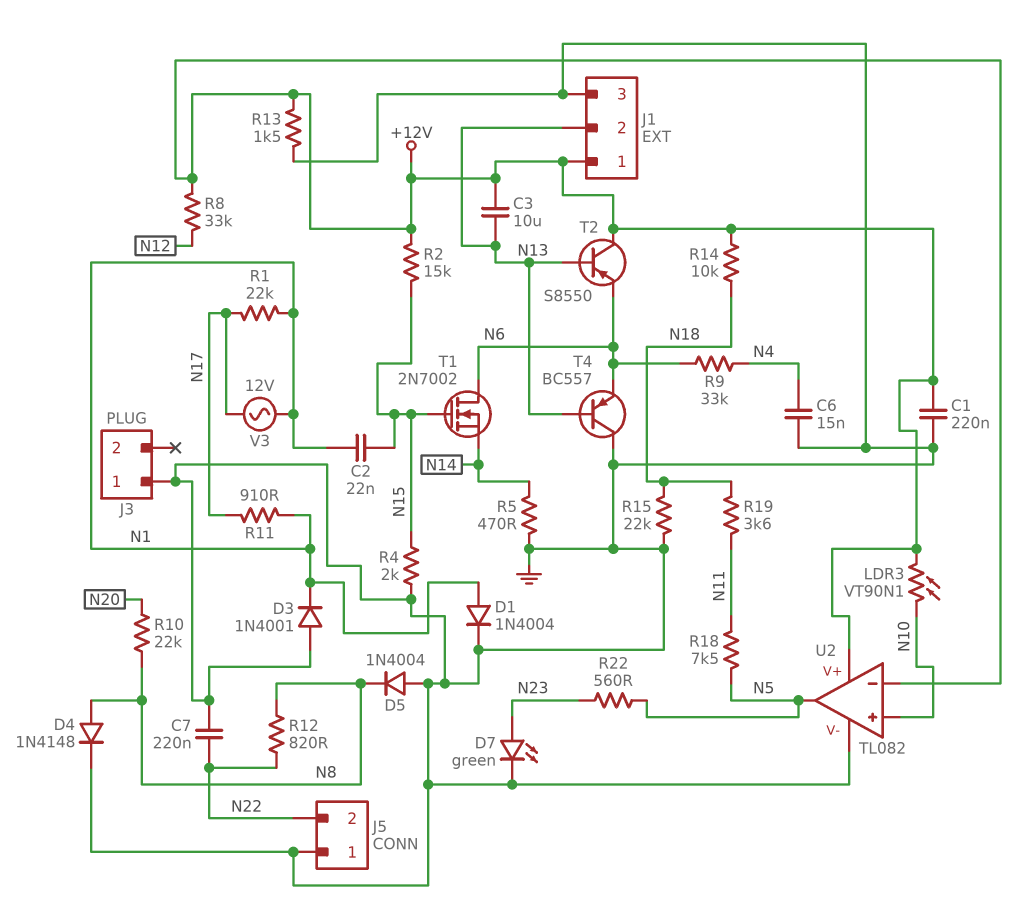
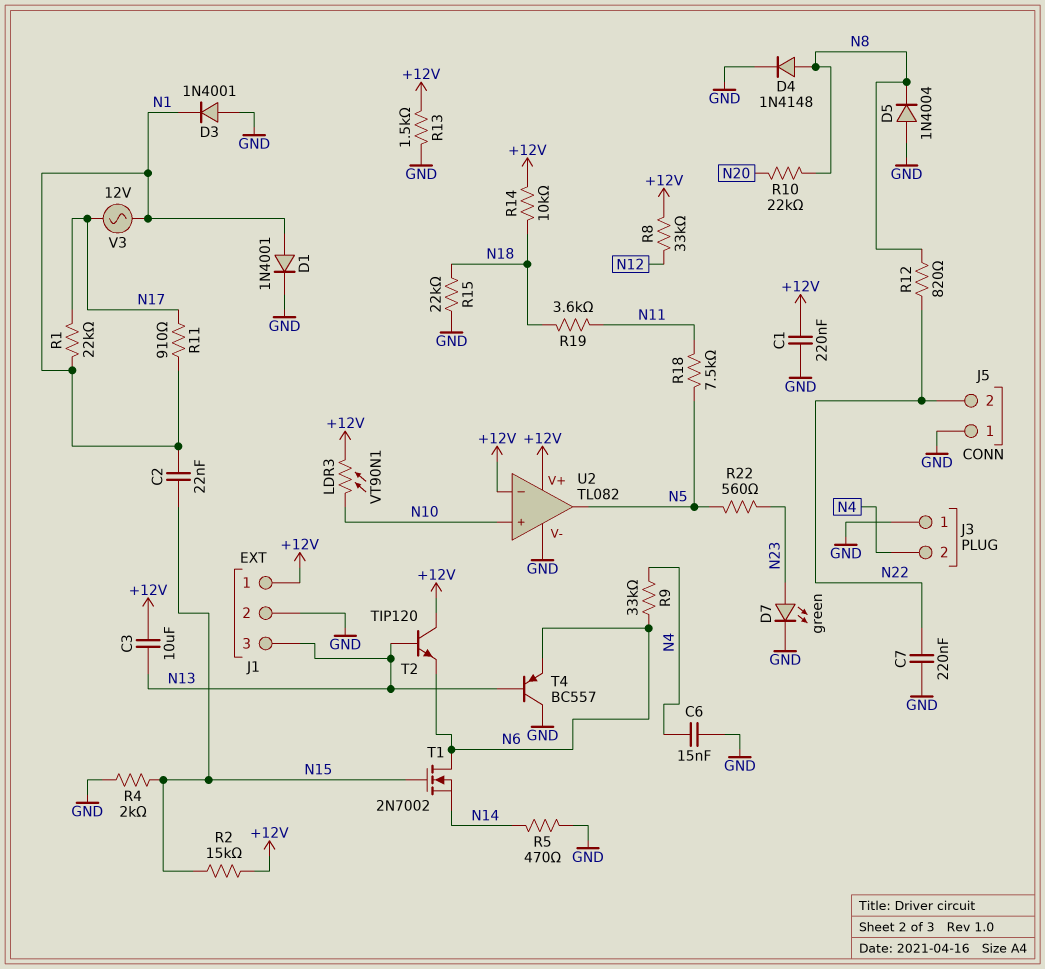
D1: diode 1N4004 (A N1, K GND) -> diode 1N4001 (A N1, K GND)
J1 pin 2: N13 -> GND
J1 pin 3: GND -> N13
J3 pin 2: none -> N4
T2: PNP S8550 (B N13, C +12V, E N6) -> NPN TIP120 (B N13, C +12V, E N6)

